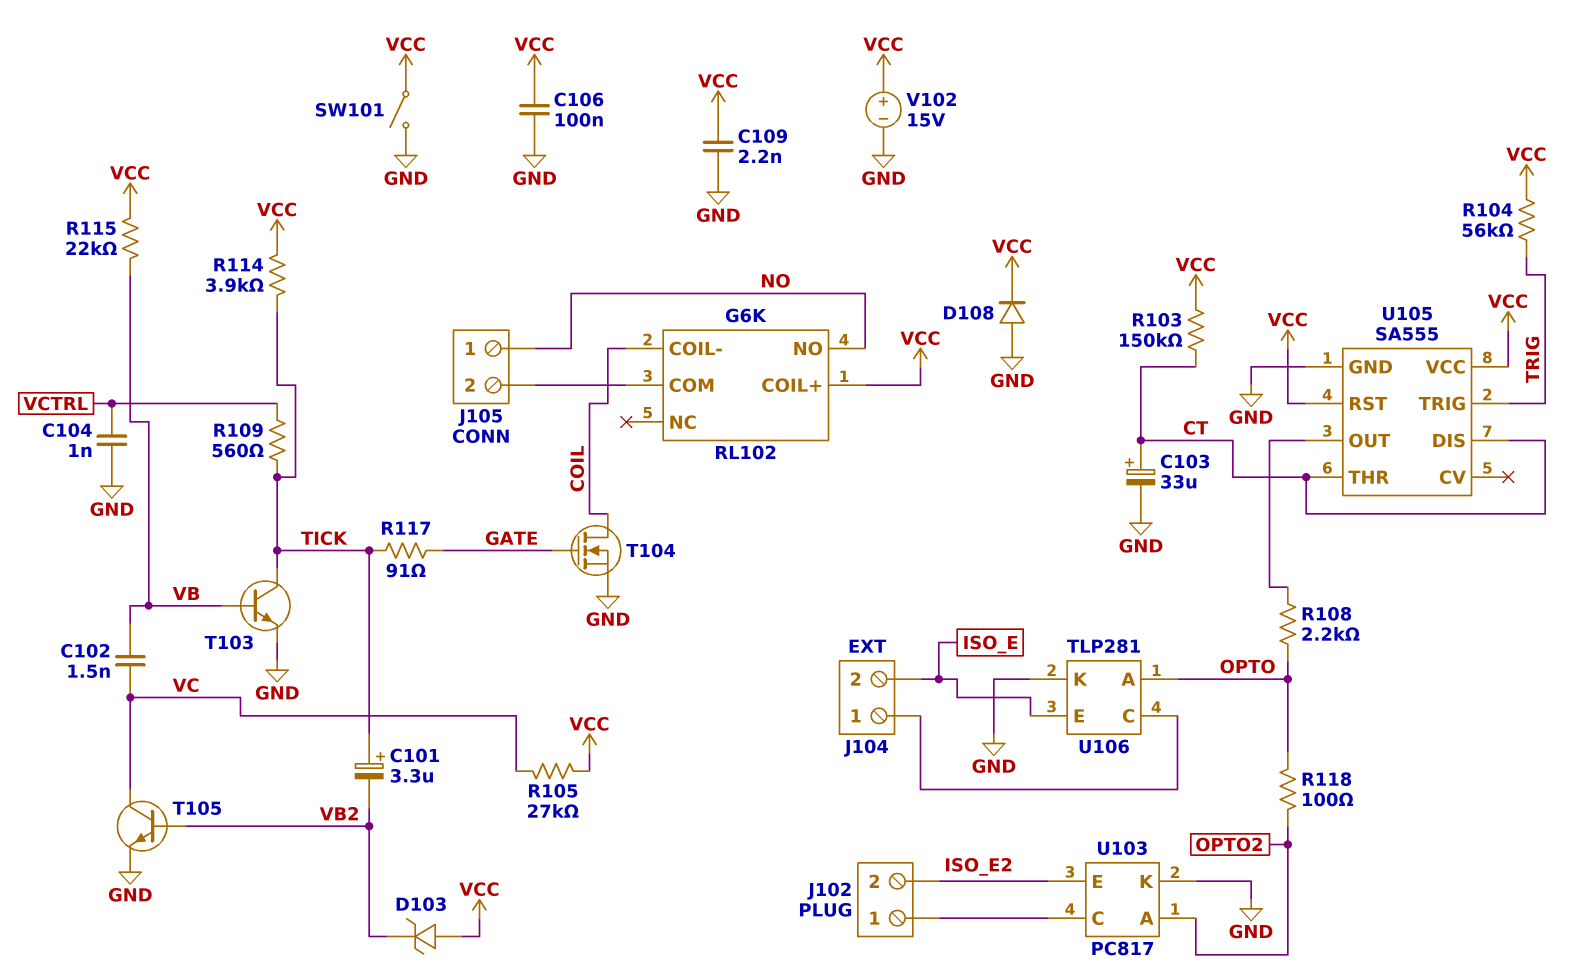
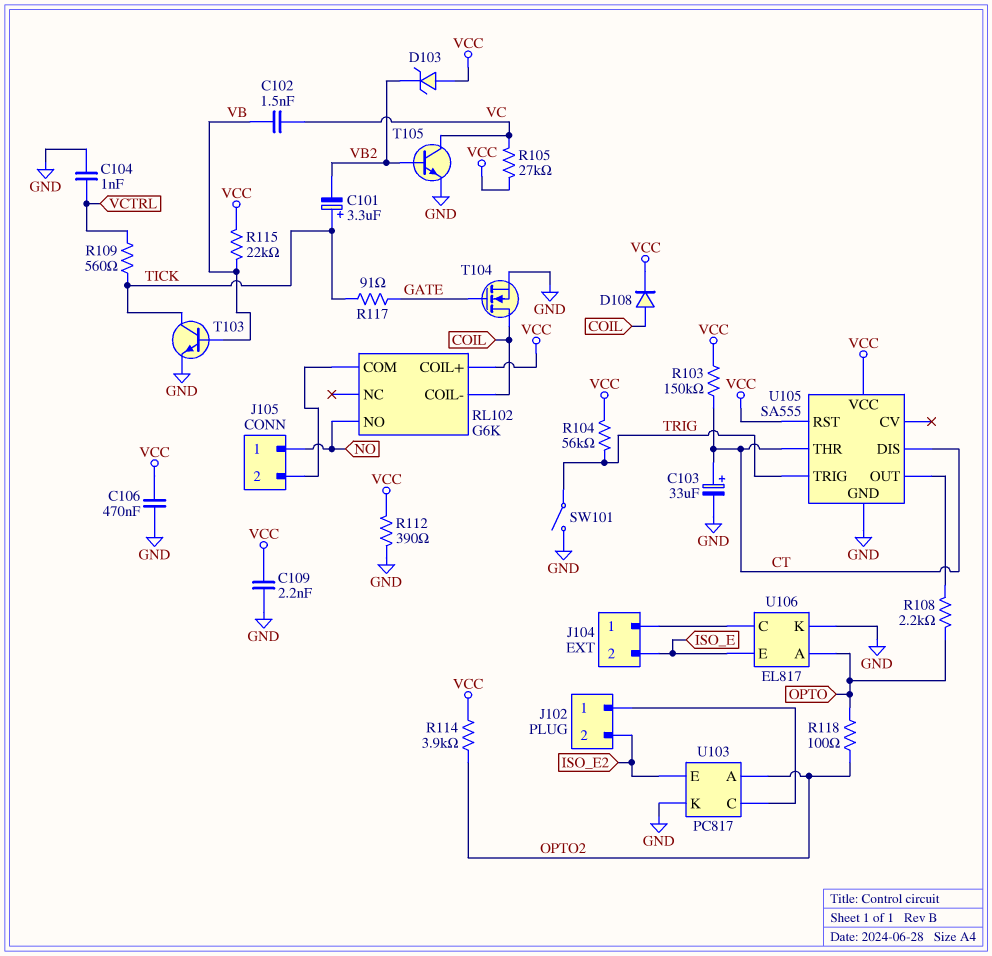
C106: 100nF (GND, VCC) -> 470nF (GND, VCC)
D108: diode (A GND, K VCC) -> diode (A COIL, K VCC)
R112: none -> 390 (GND, VCC)
R114: 3.9k (TICK, VCC) -> 3.9k (OPTO2, VCC)
SW101: switch (GND, VCC) -> switch (GND, TRIG)
U106: TLP281 -> EL817
V102: 15V (plus VCC, minus GND) -> none

